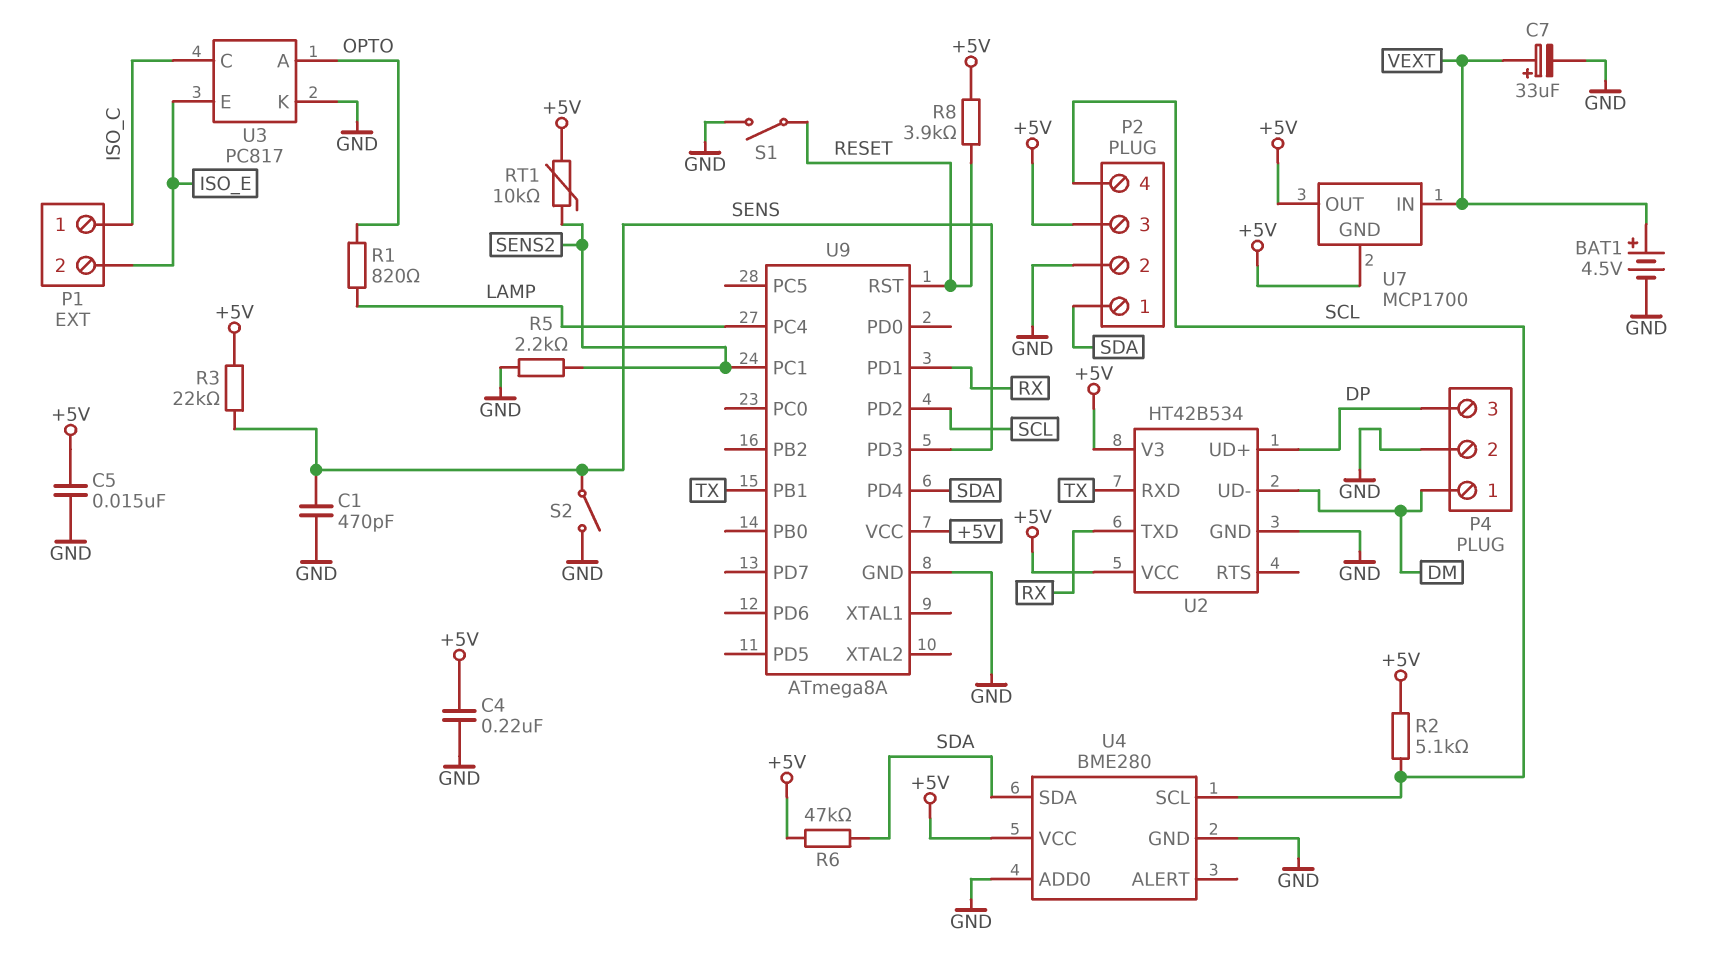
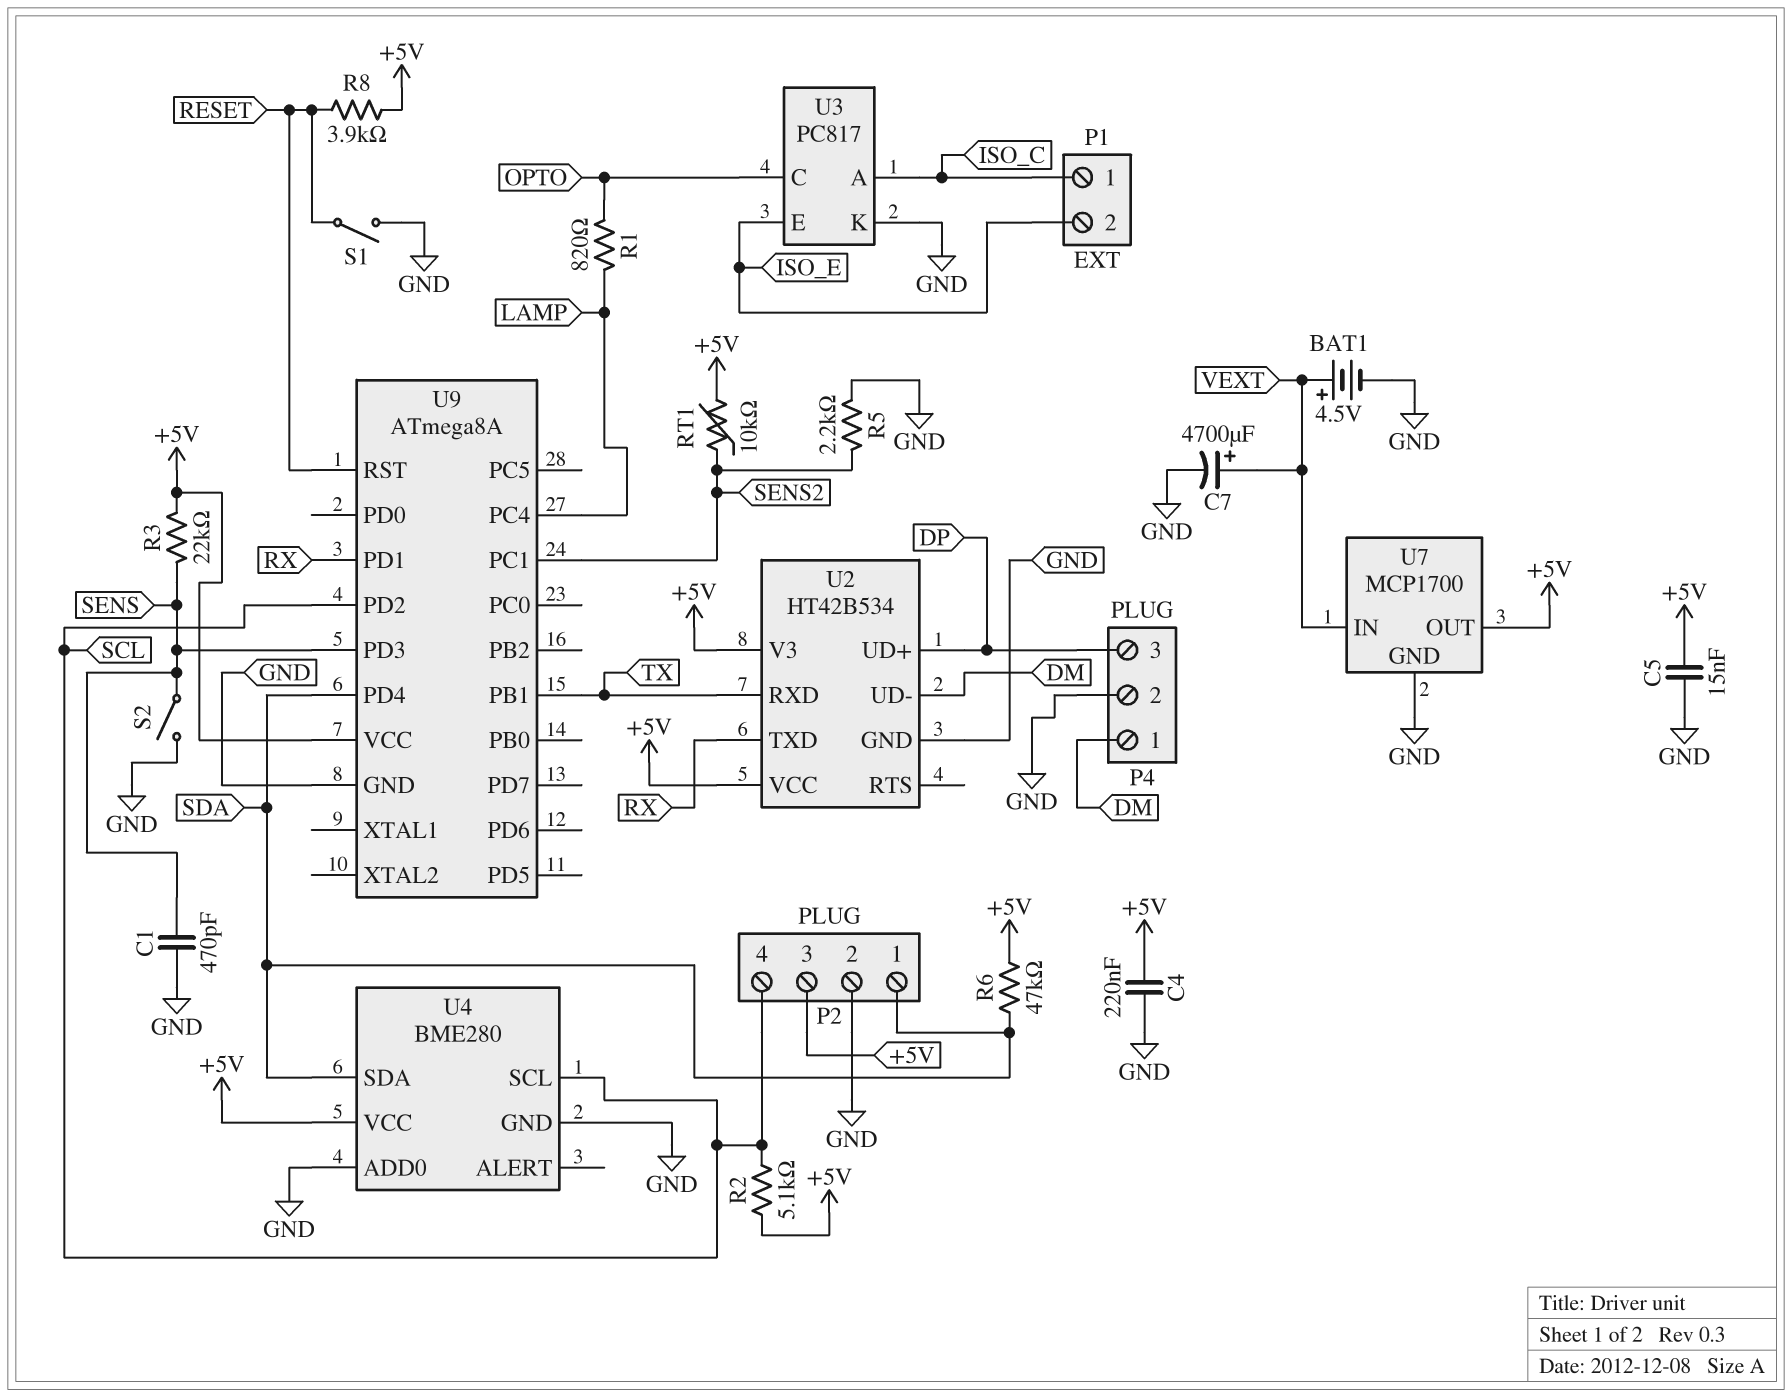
C7: 33uF (plus VEXT, minus GND) -> 4700uF (plus VEXT, minus GND)
U3 pin A: OPTO -> ISO_C
U3 pin C: ISO_C -> OPTO
U7 pin GND: +5V -> GND

